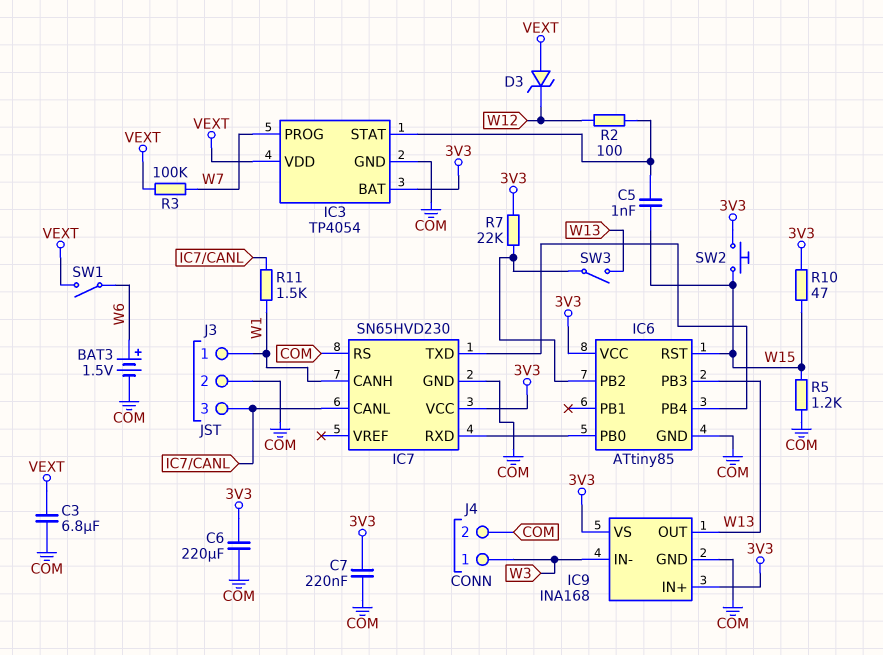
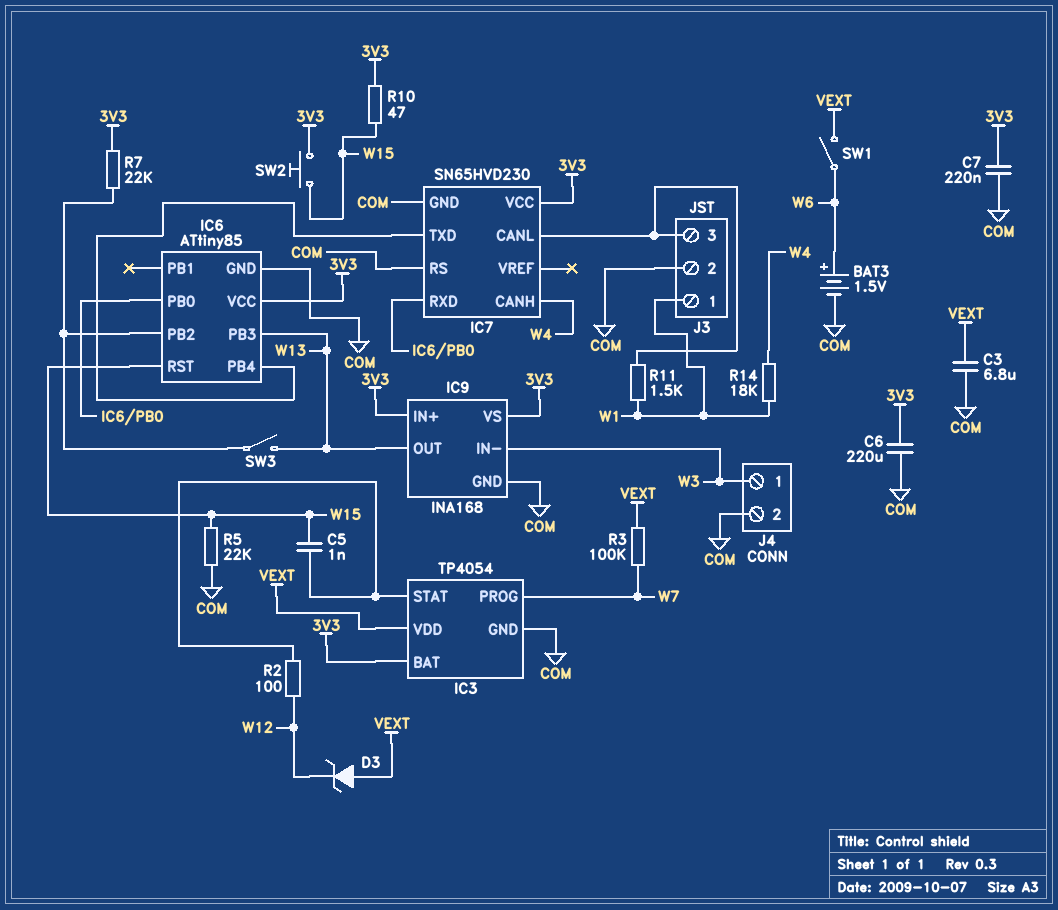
IC7 pin CANH: W1 -> W4
R5: 1.2k (COM, W15) -> 22k (COM, W15)
R14: none -> 18k (W1, W4)

